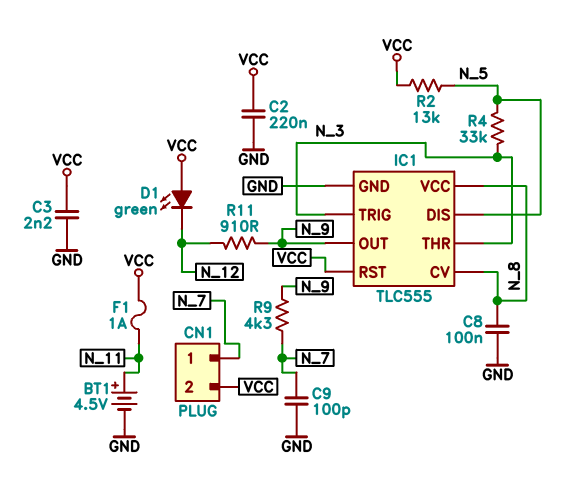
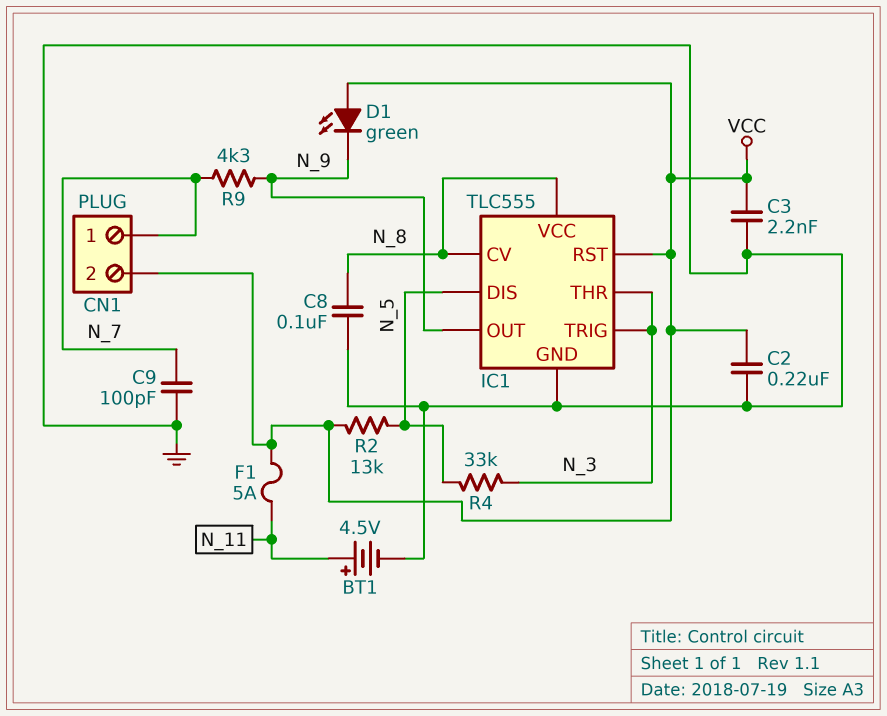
D1: LED green (A VCC, K N_12) -> LED green (A VCC, K N_9)
F1: 1A (N_11, VCC) -> 5A (N_11, VCC)
R11: 910 (N_9, N_12) -> none

